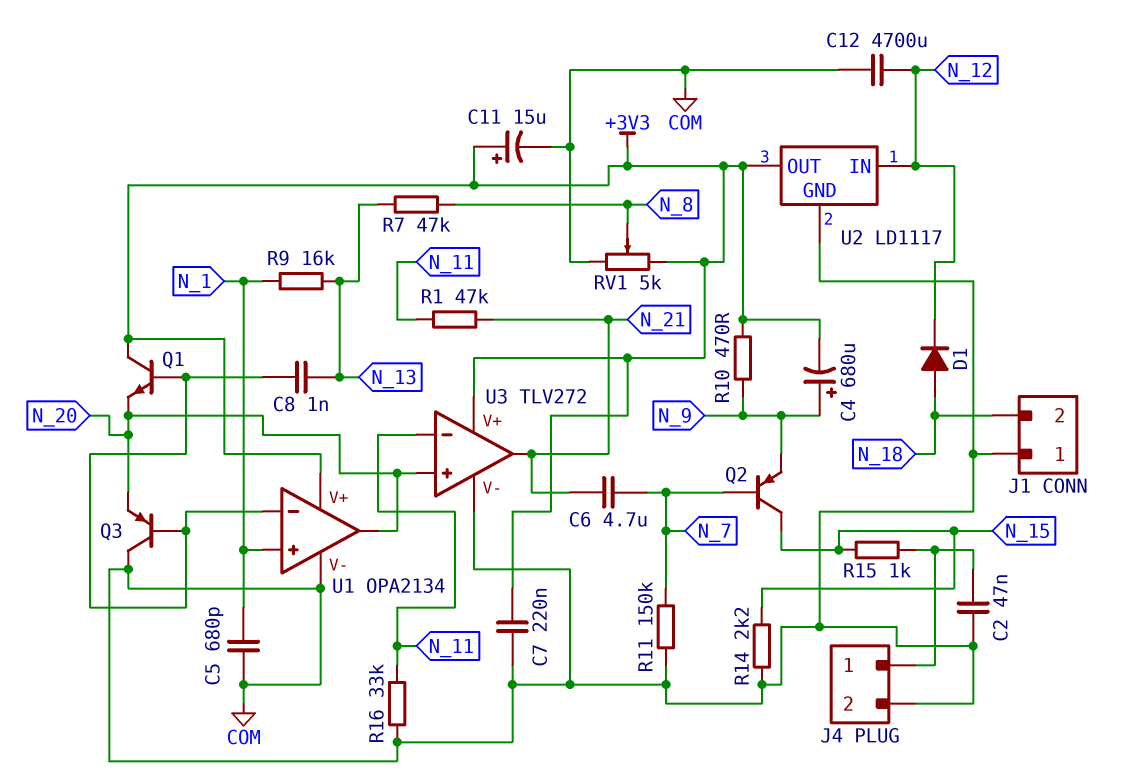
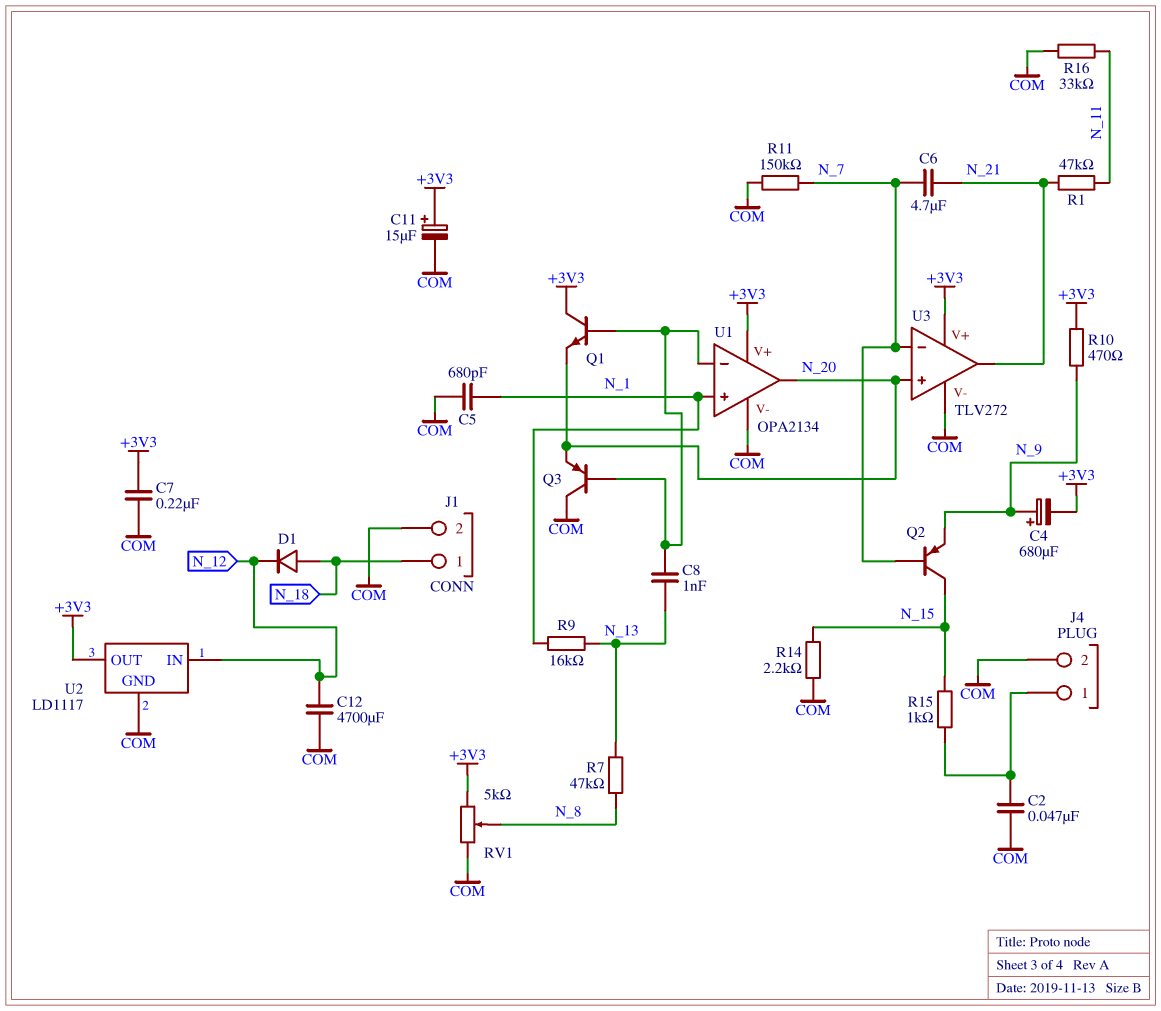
J1 pin 1: COM -> N_18
J1 pin 2: N_18 -> COM
U3 pin in-: N_11 -> N_7

